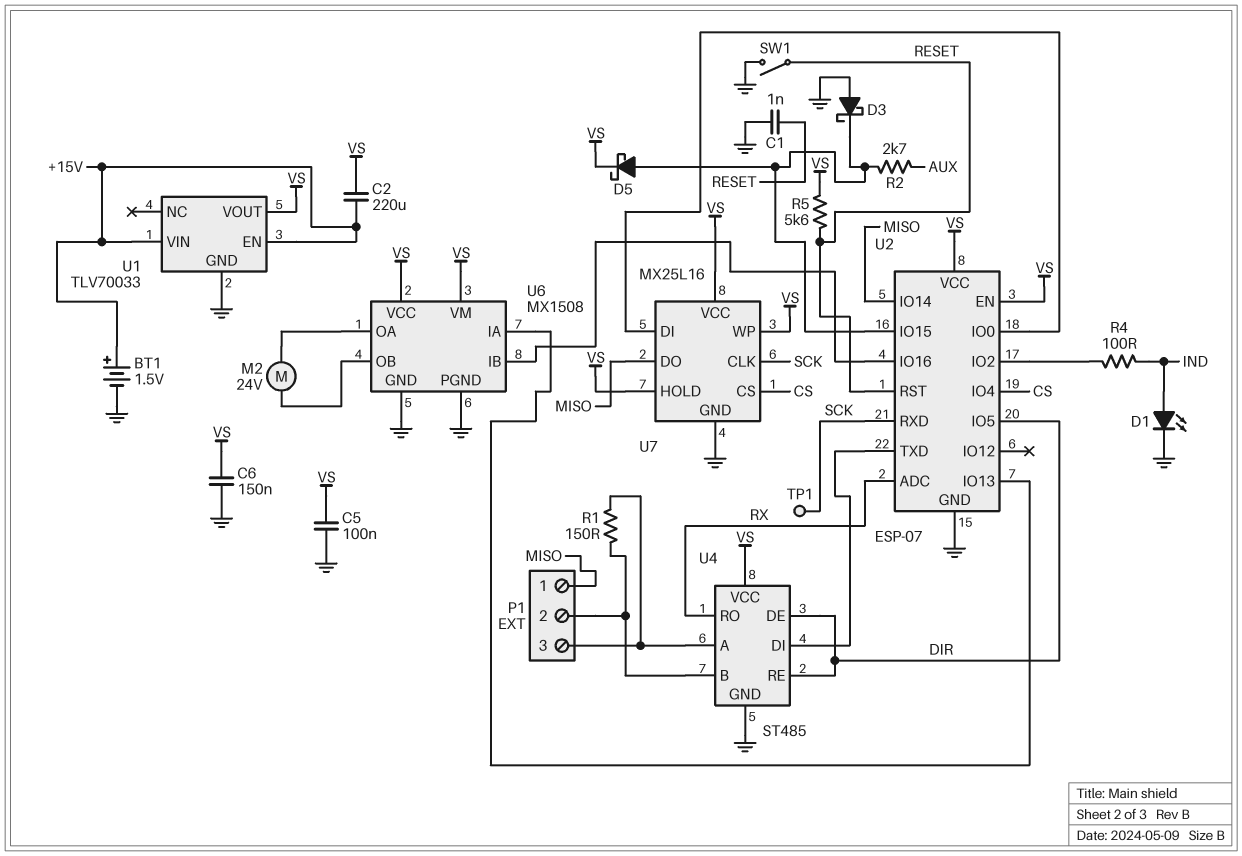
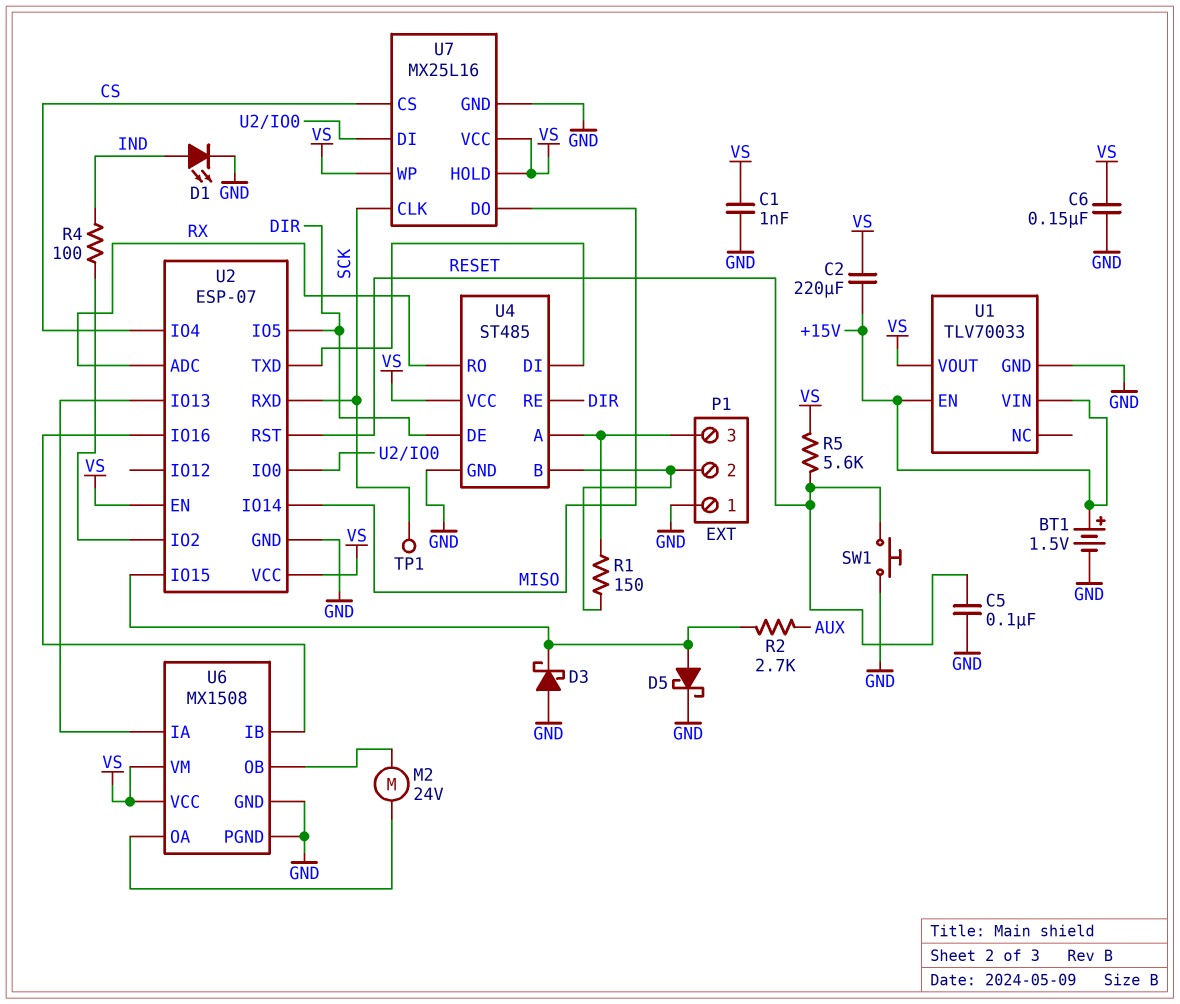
C1: 1nF (GND, RESET) -> 1nF (GND, VS)
C5: 100nF (GND, VS) -> 100nF (GND, RESET)
D5: schottky (A U2/IO15, K VS) -> schottky (A U2/IO15, K GND)
P1 pin 1: MISO -> GND
SW1: switch (GND, RESET) -> button (GND, RESET)

